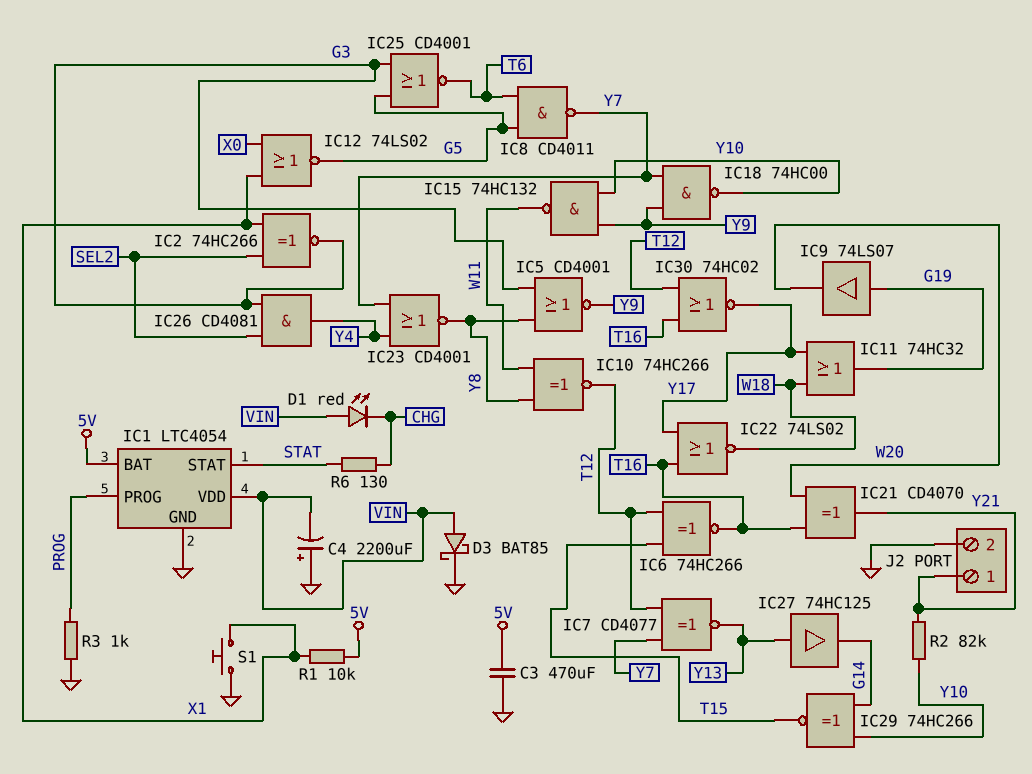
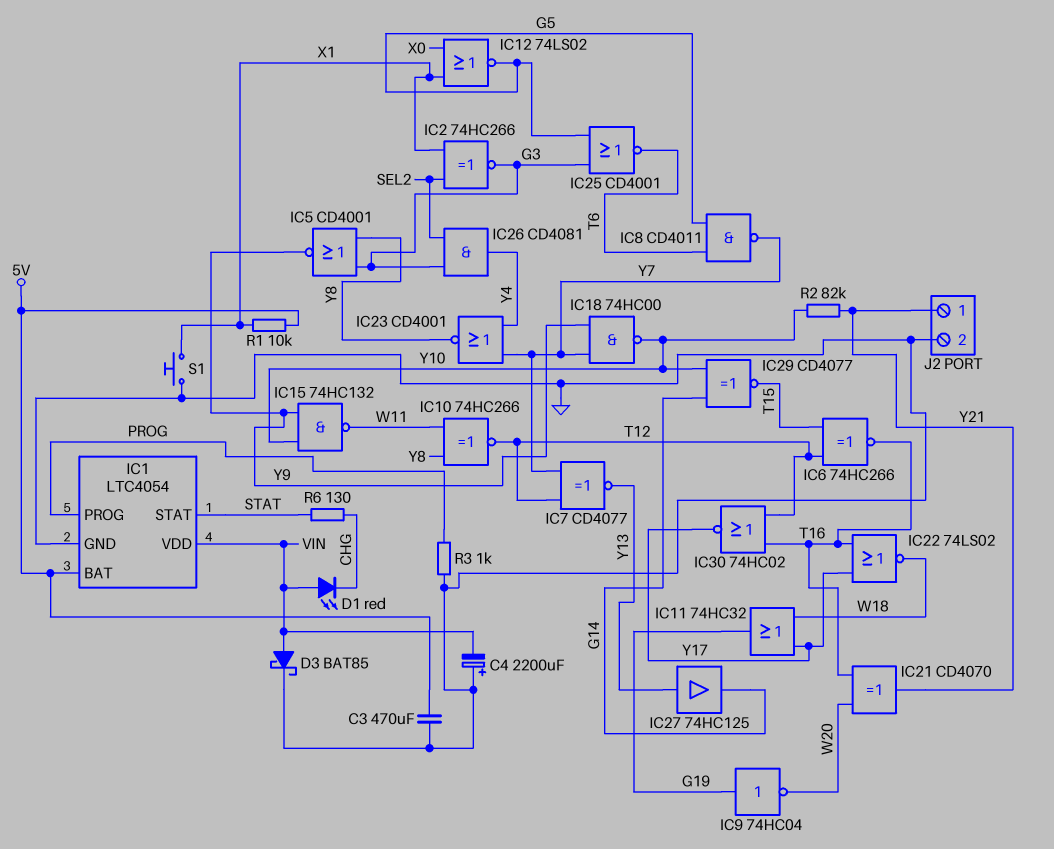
IC9: buffer 74LS07 (in G19, out W20) -> NOT 74HC04 (in G19, out W20)
IC29: XNOR 74HC266 (in G14, in Y10, out T15) -> XNOR CD4077 (in G14, in Y10, out T15)

